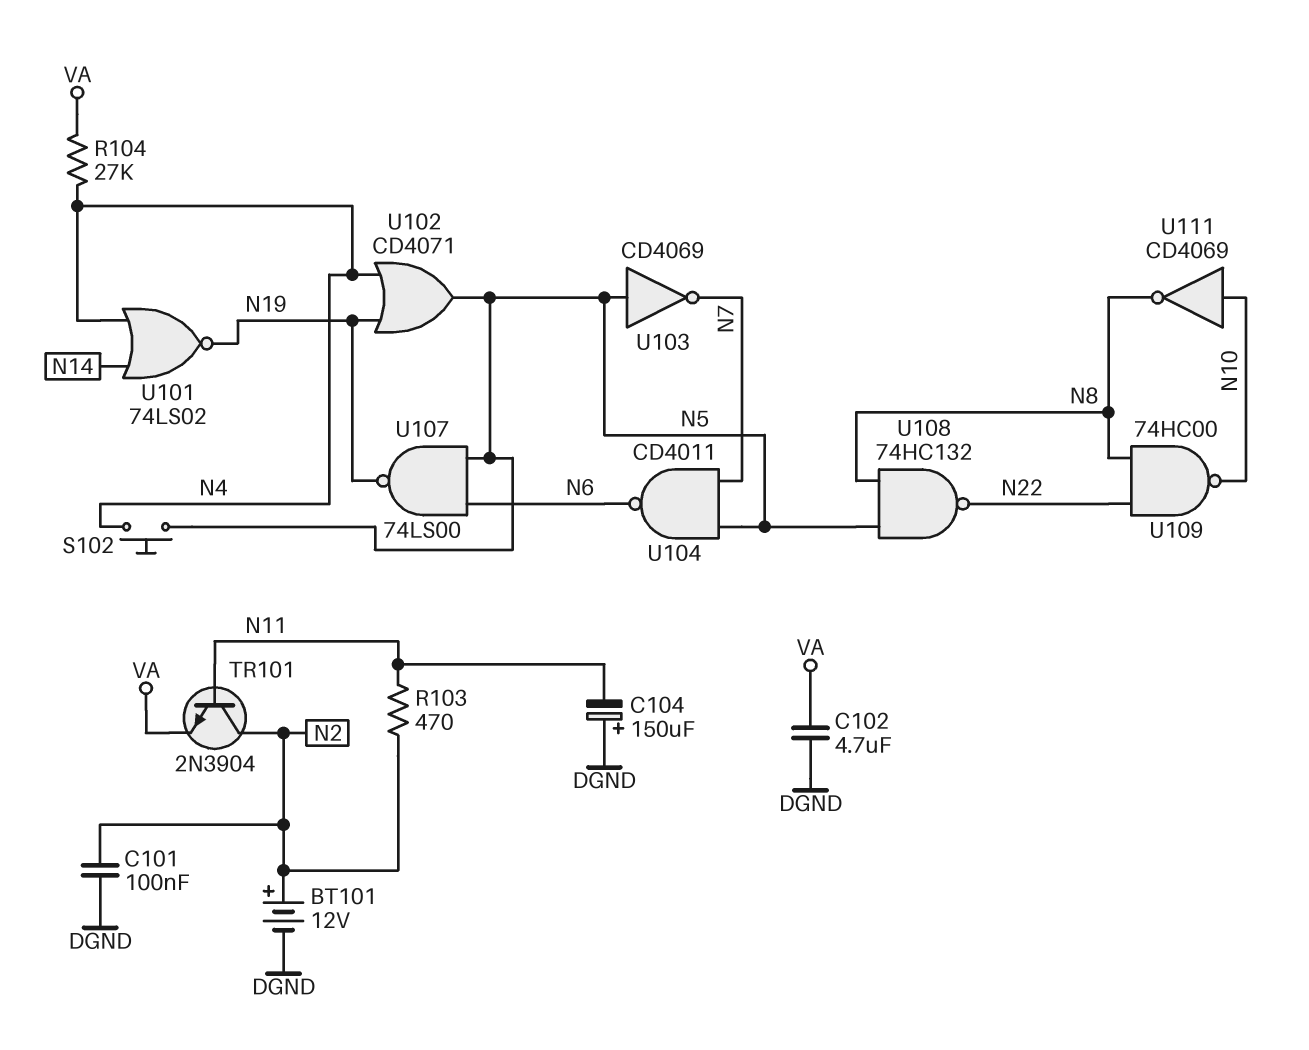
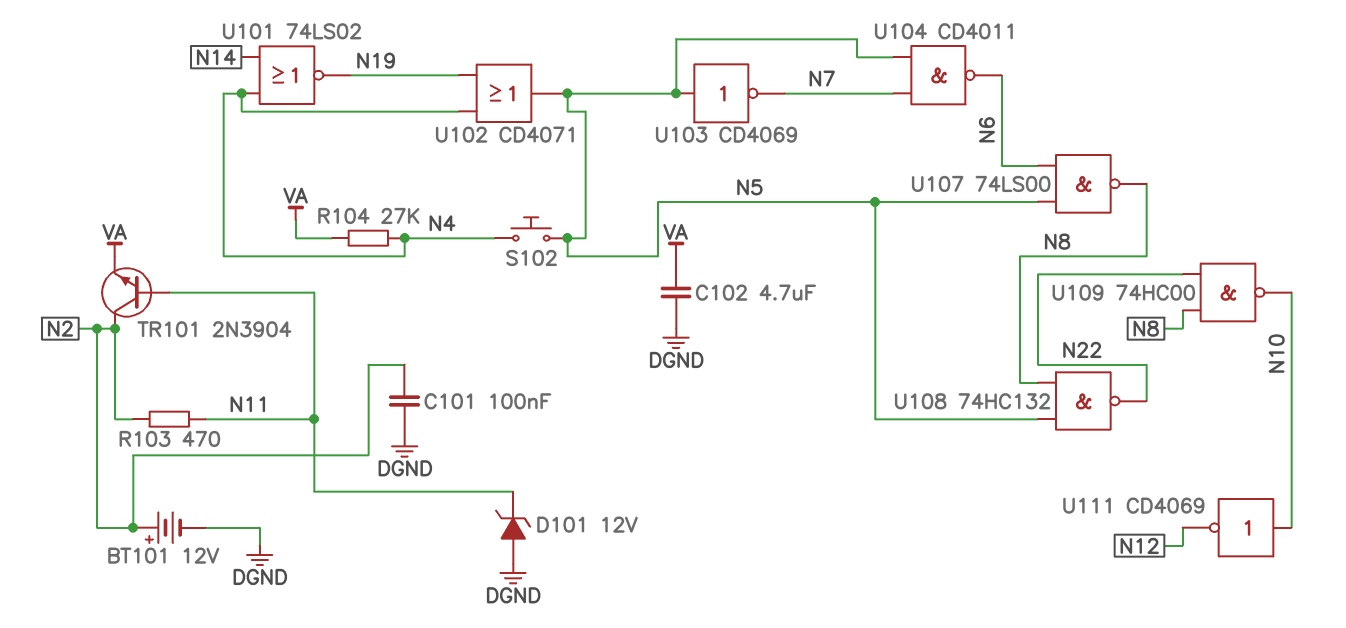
C104: 150uF (plus DGND, minus N11) -> none
D101: none -> zener 12V (A DGND, K N11)
U107: NAND 74LS00 (in N5, in N6, out N19) -> NAND 74LS00 (in N5, in N6, out N8)
U111: NOT CD4069 (in N10, out N8) -> NOT CD4069 (in N10, out N12)

